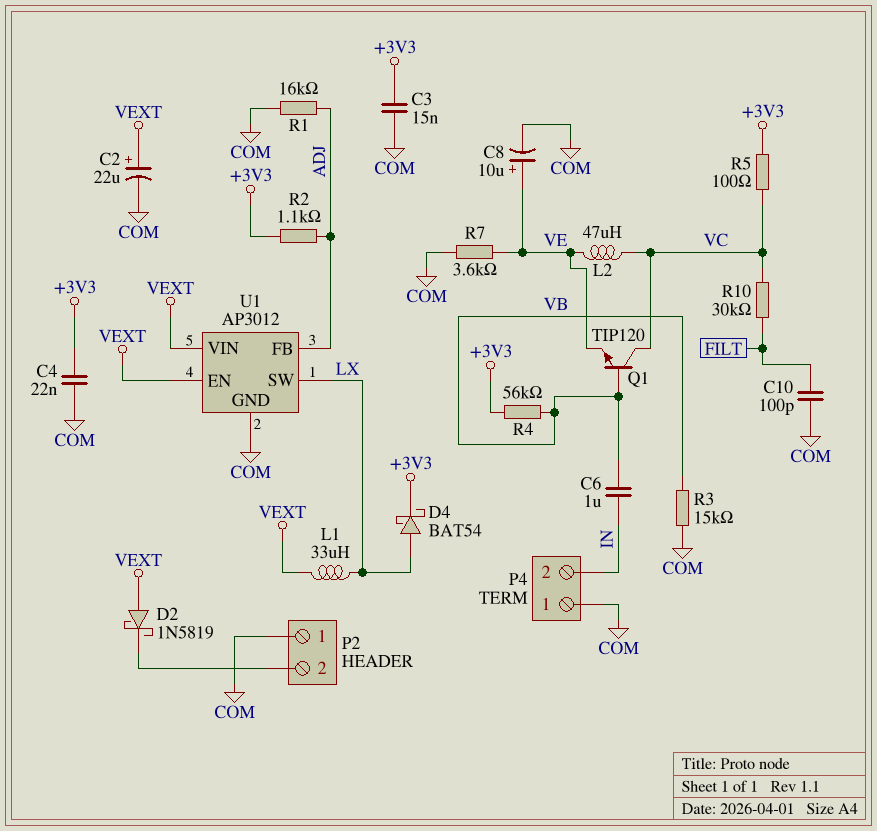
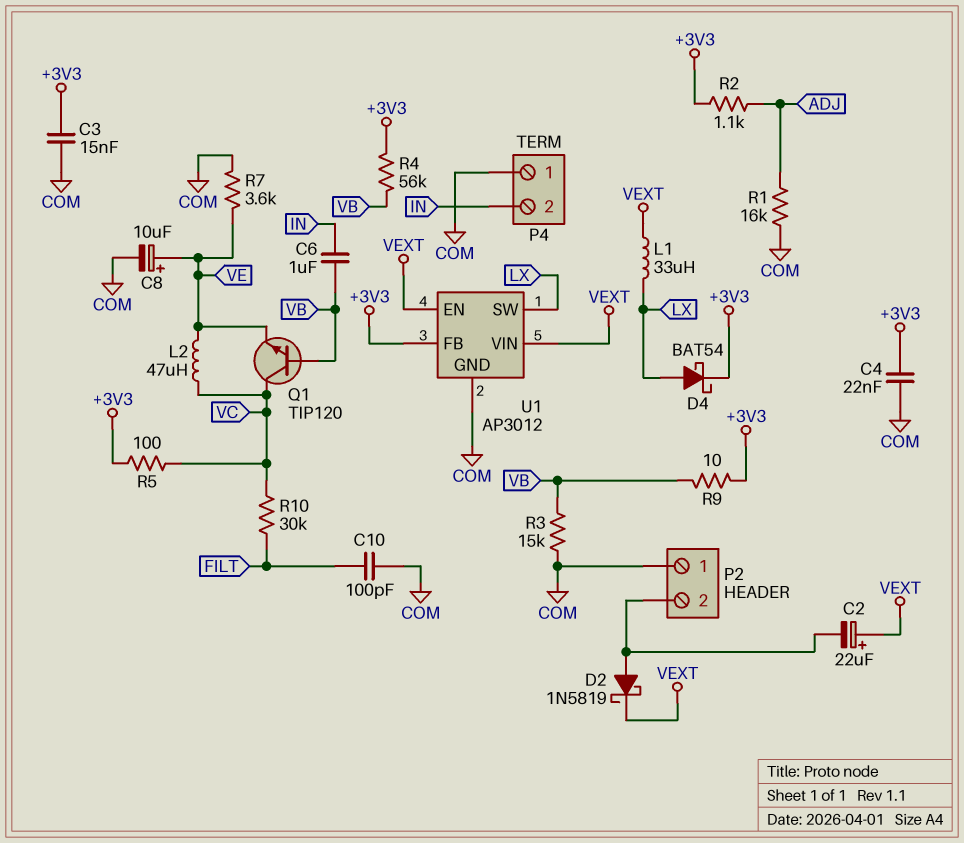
C2: 22uF (plus VEXT, minus COM) -> 22uF (plus VEXT, minus P2/2)
D2: schottky 1N5819 (A VEXT, K P2/2) -> schottky 1N5819 (A P2/2, K VEXT)
R9: none -> 10 (+3V3, VB)
U1 pin FB: ADJ -> +3V3

